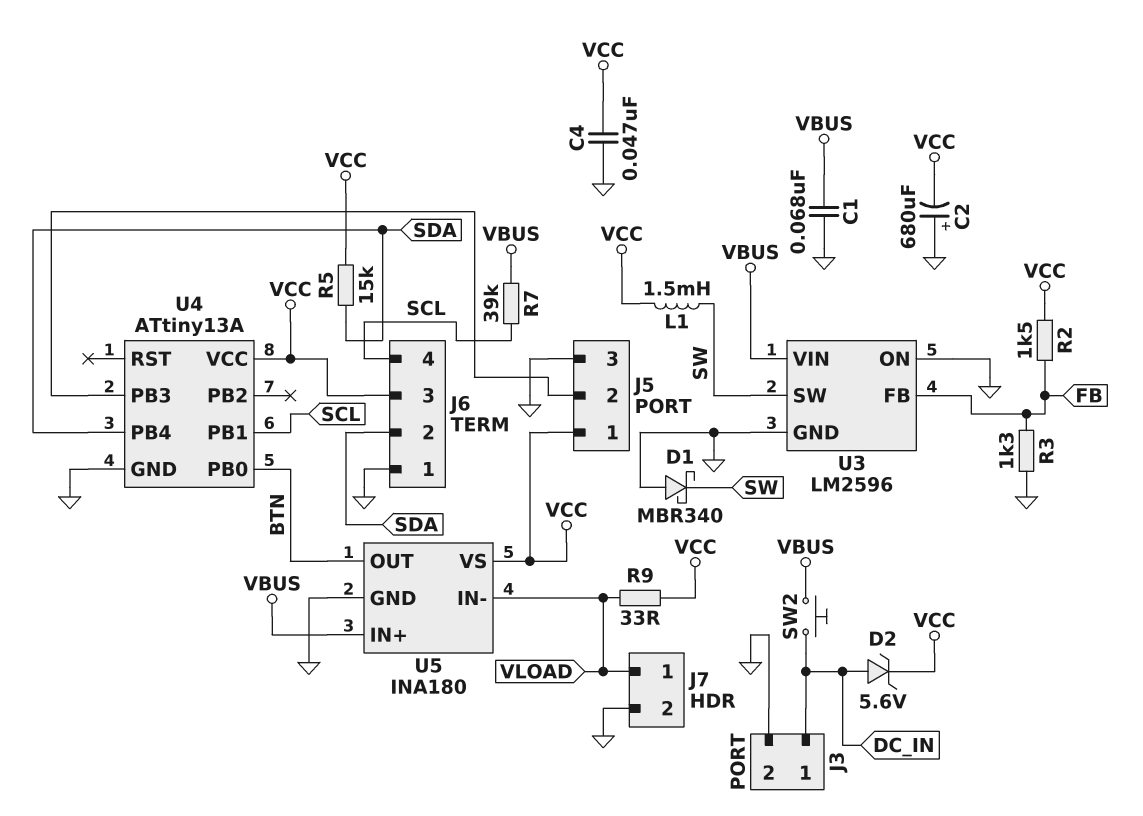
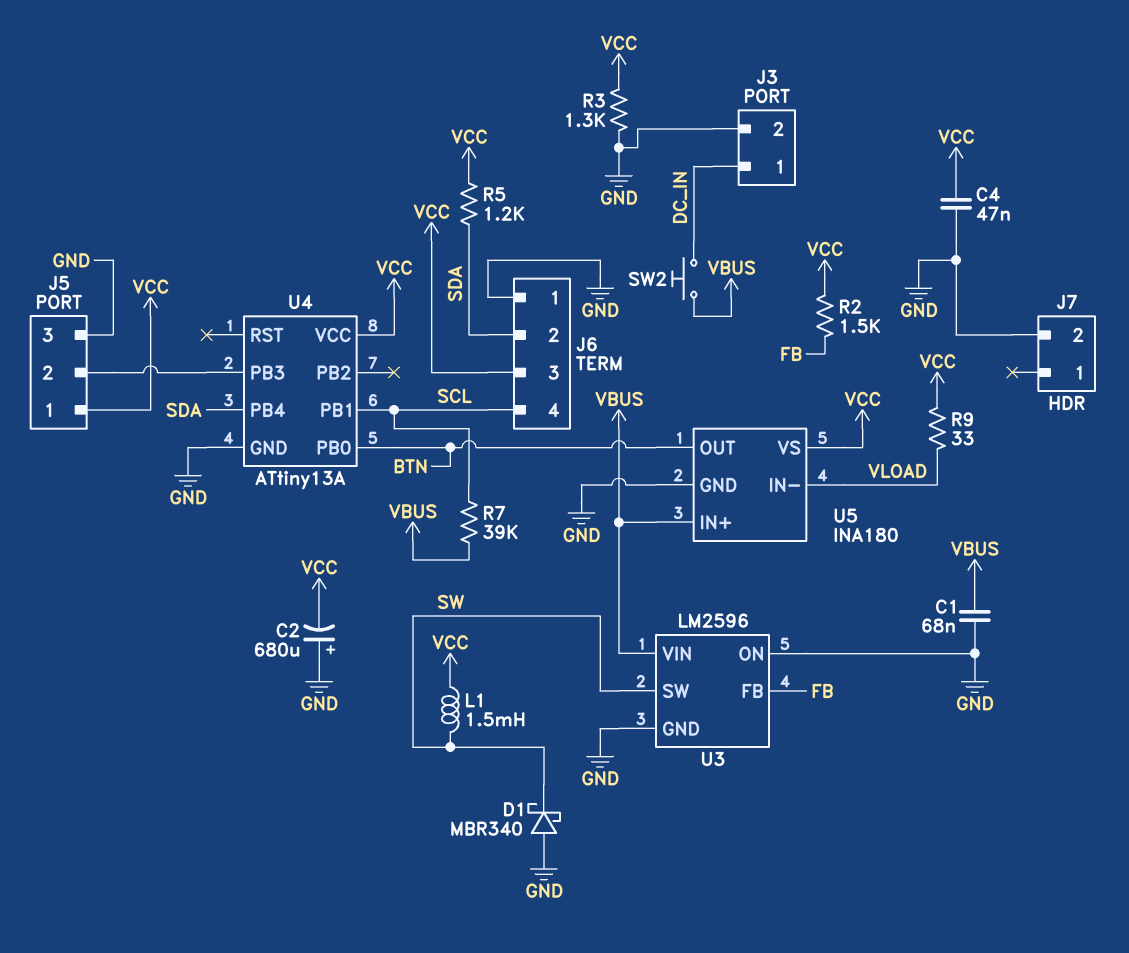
D2: zener 5.6V (A DC_IN, K VCC) -> none
J7 pin 1: VLOAD -> none
R3: 1.3k (FB, GND) -> 1.3k (GND, VCC)
R5: 15k (SDA, VCC) -> 1.2k (SDA, VCC)

